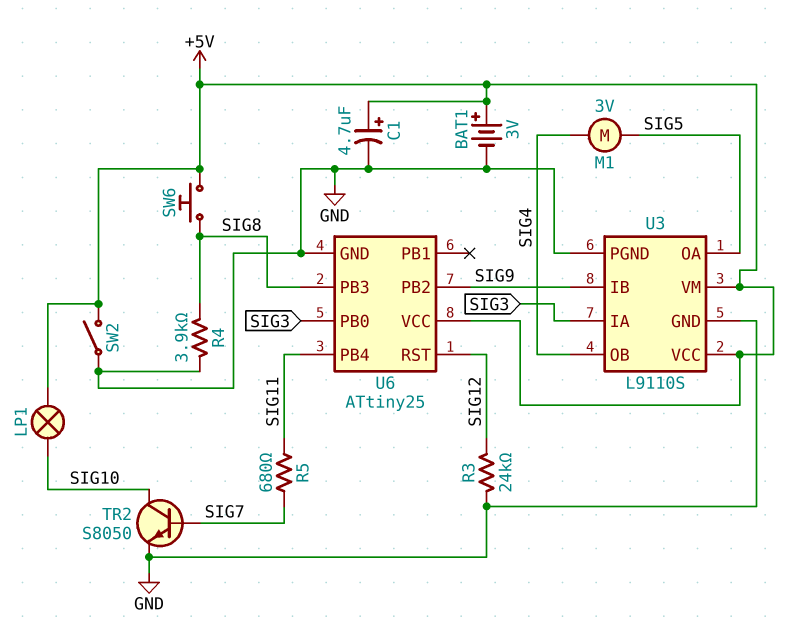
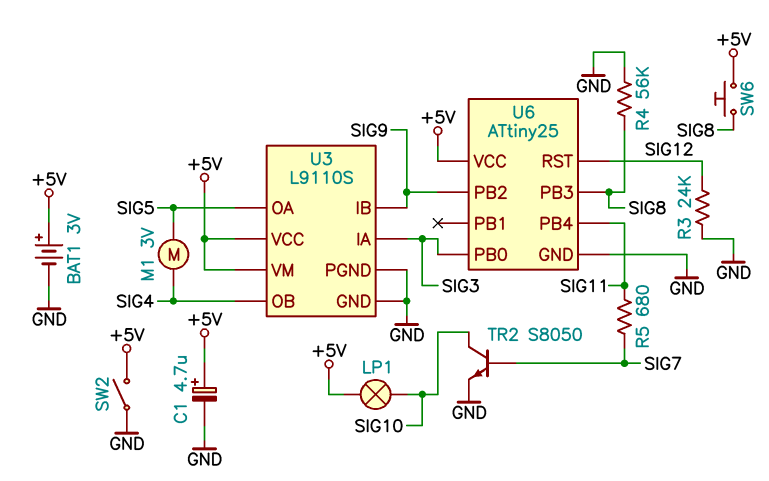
R4: 3.9k (GND, SIG8) -> 56k (GND, SIG8)

